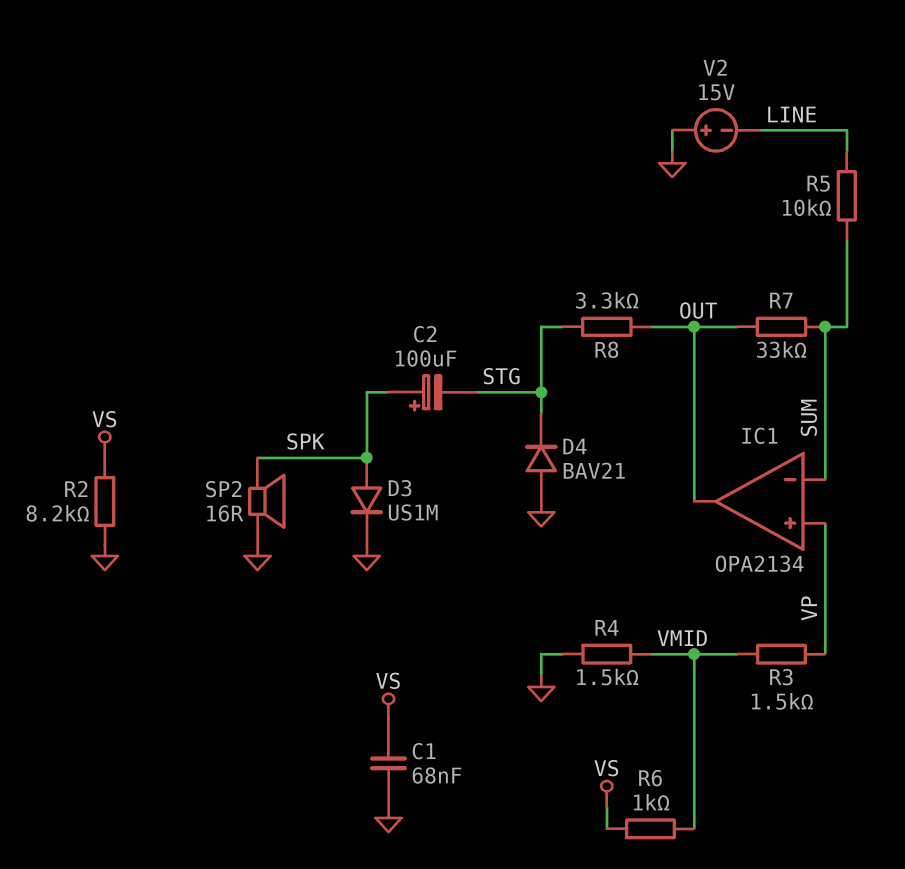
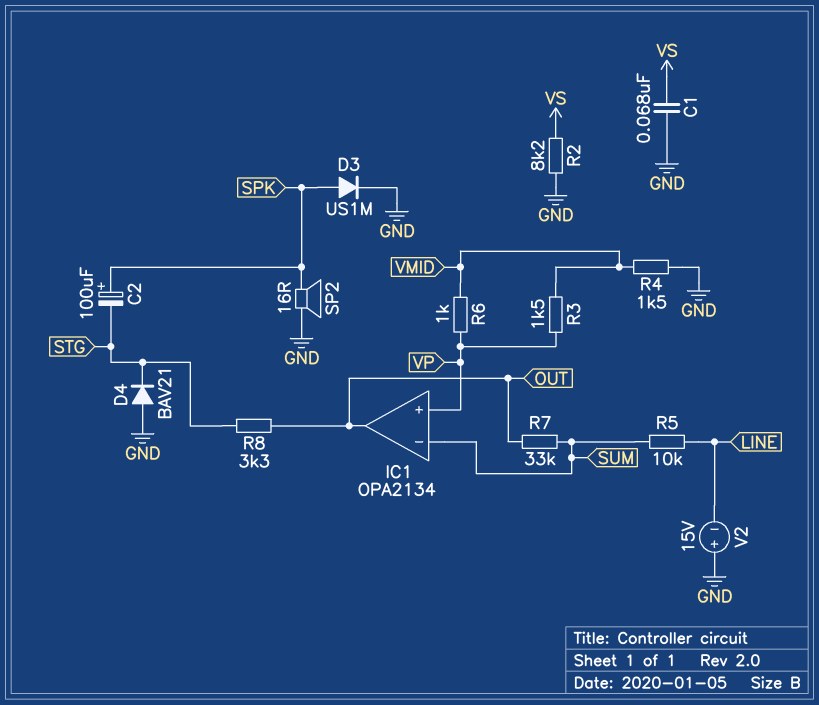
R6: 1k (VMID, VS) -> 1k (VMID, VP)

